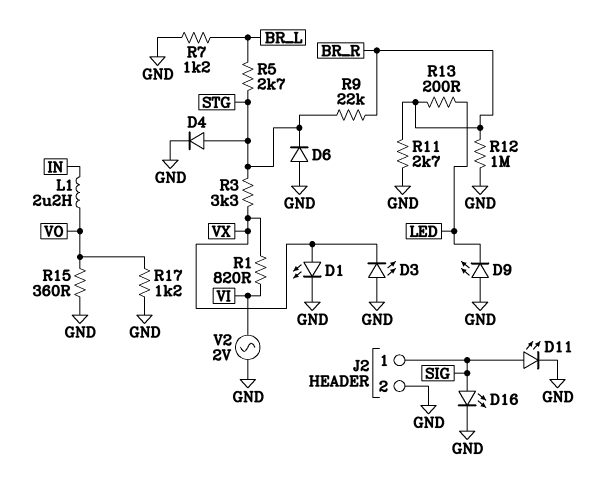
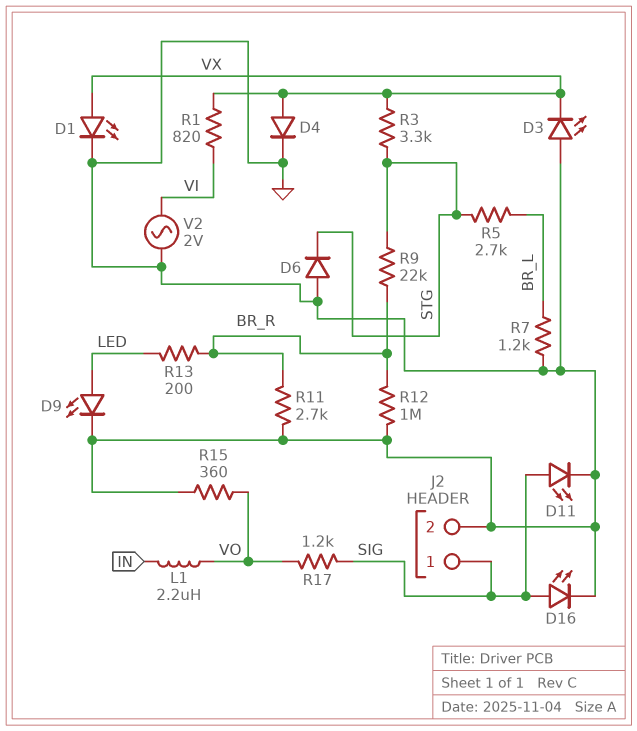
D4: diode (A STG, K GND) -> diode (A VX, K GND)
D9: LED (A GND, K LED) -> LED (A LED, K GND)
R17: 1.2k (GND, VO) -> 1.2k (SIG, VO)

